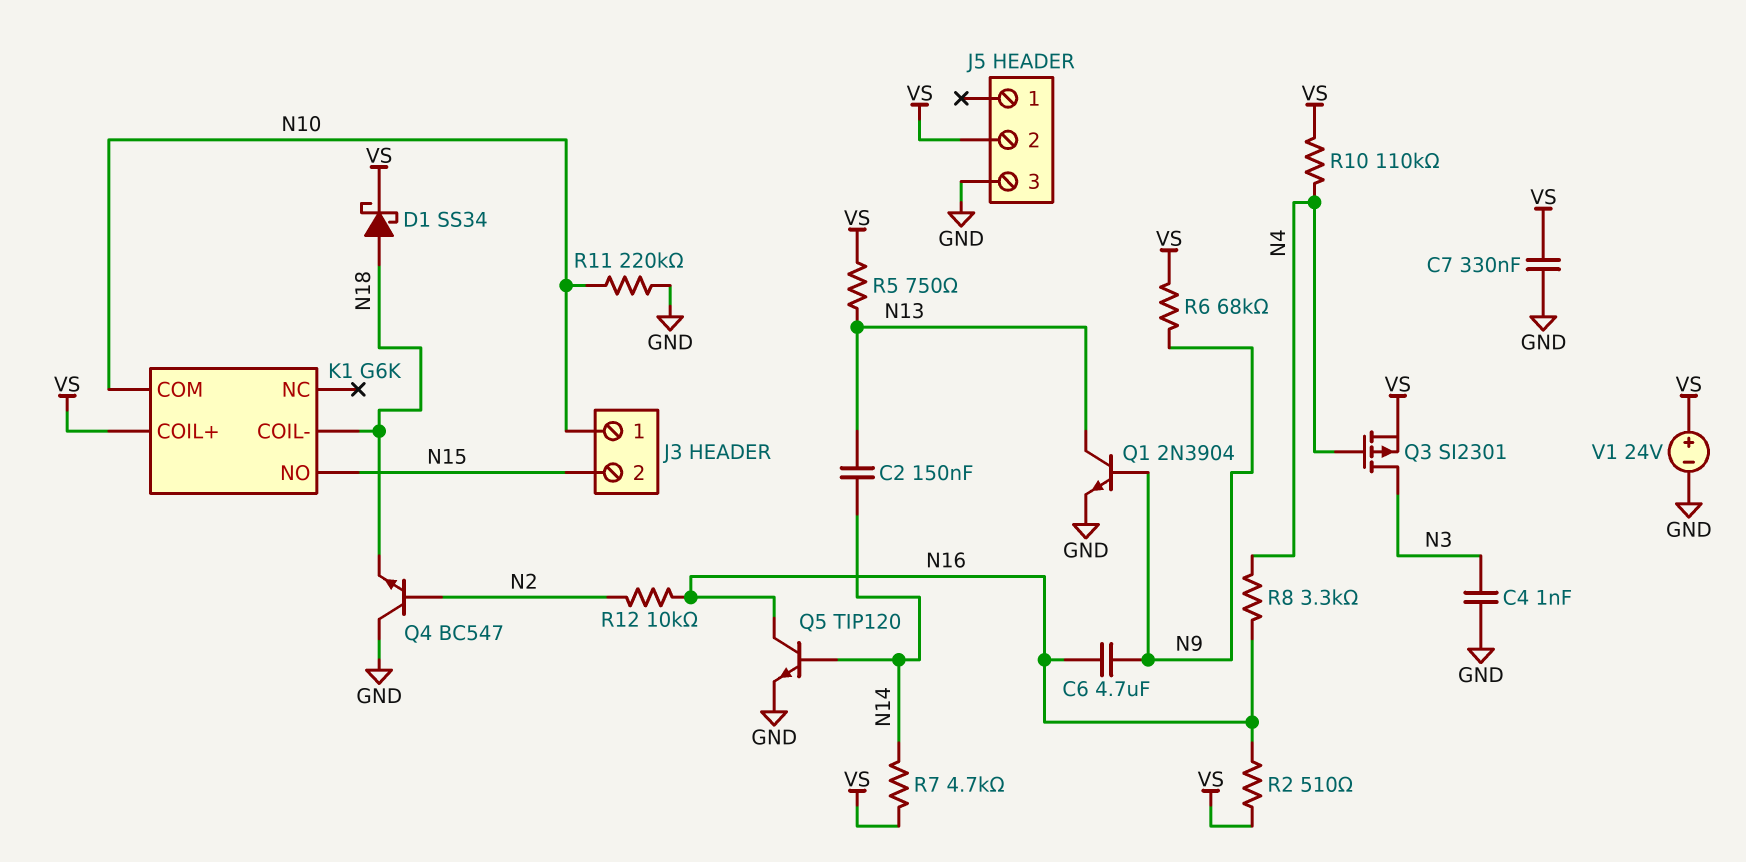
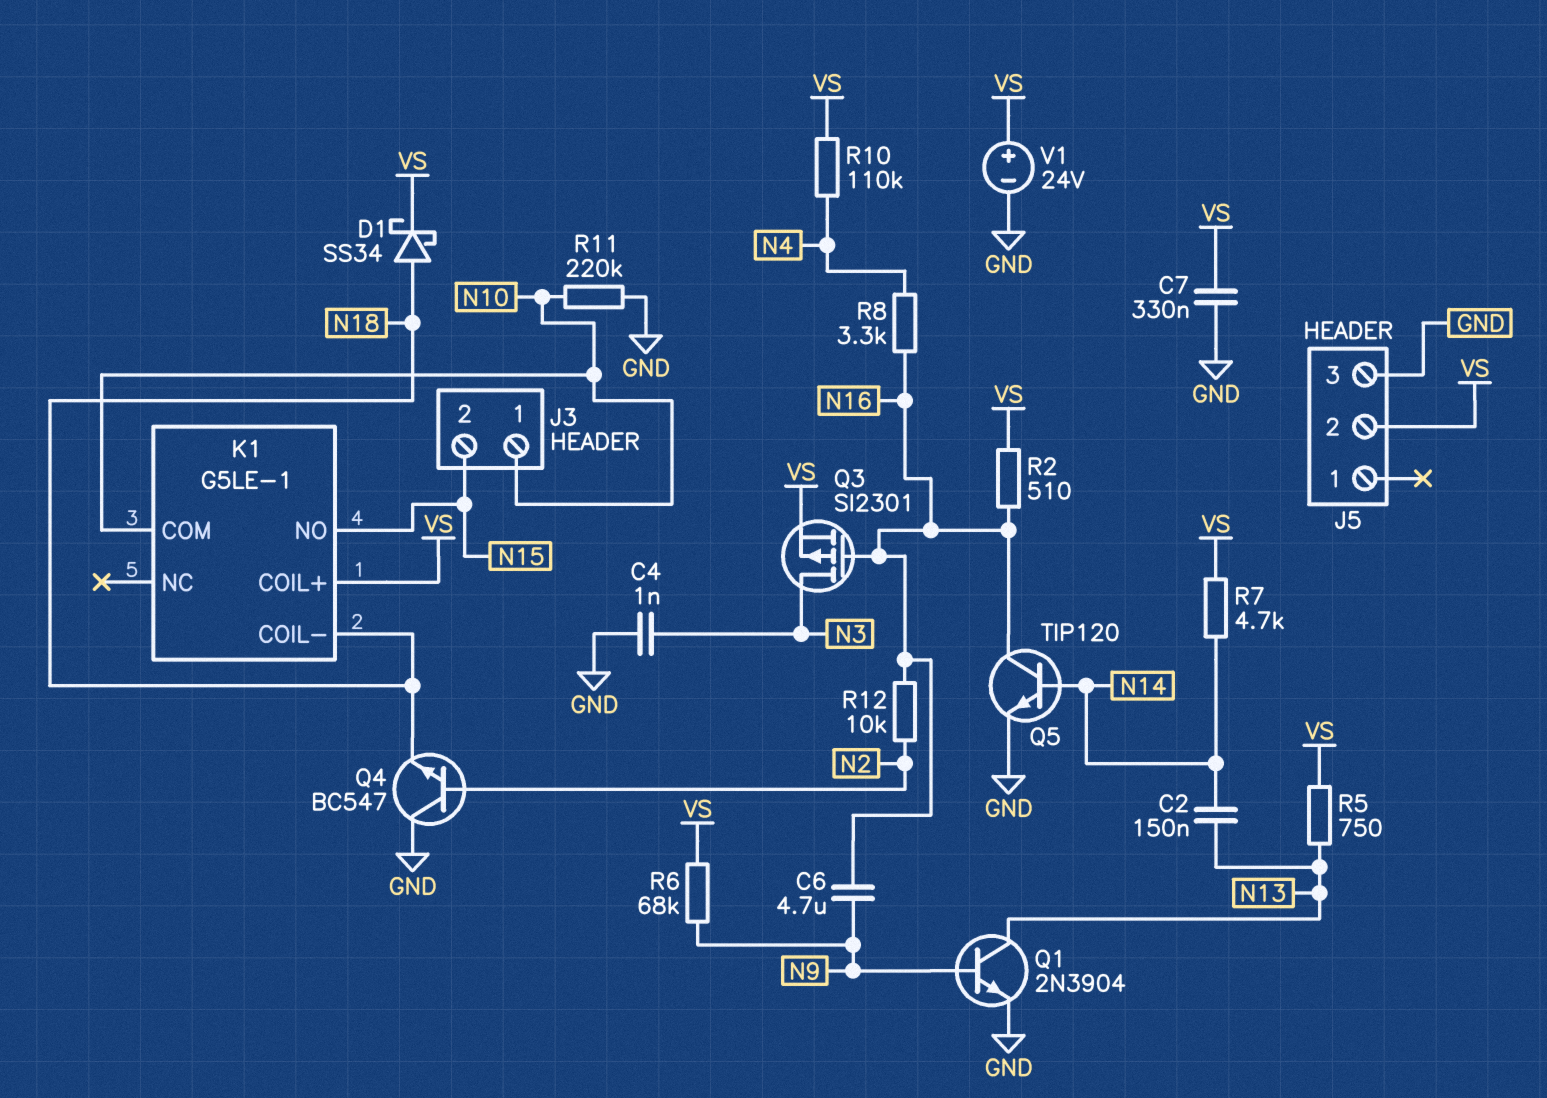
K1: G6K -> G5LE-1
Q3: PMOS SI2301 (G N4, D N3, S VS) -> PMOS SI2301 (G N16, D N3, S VS)

